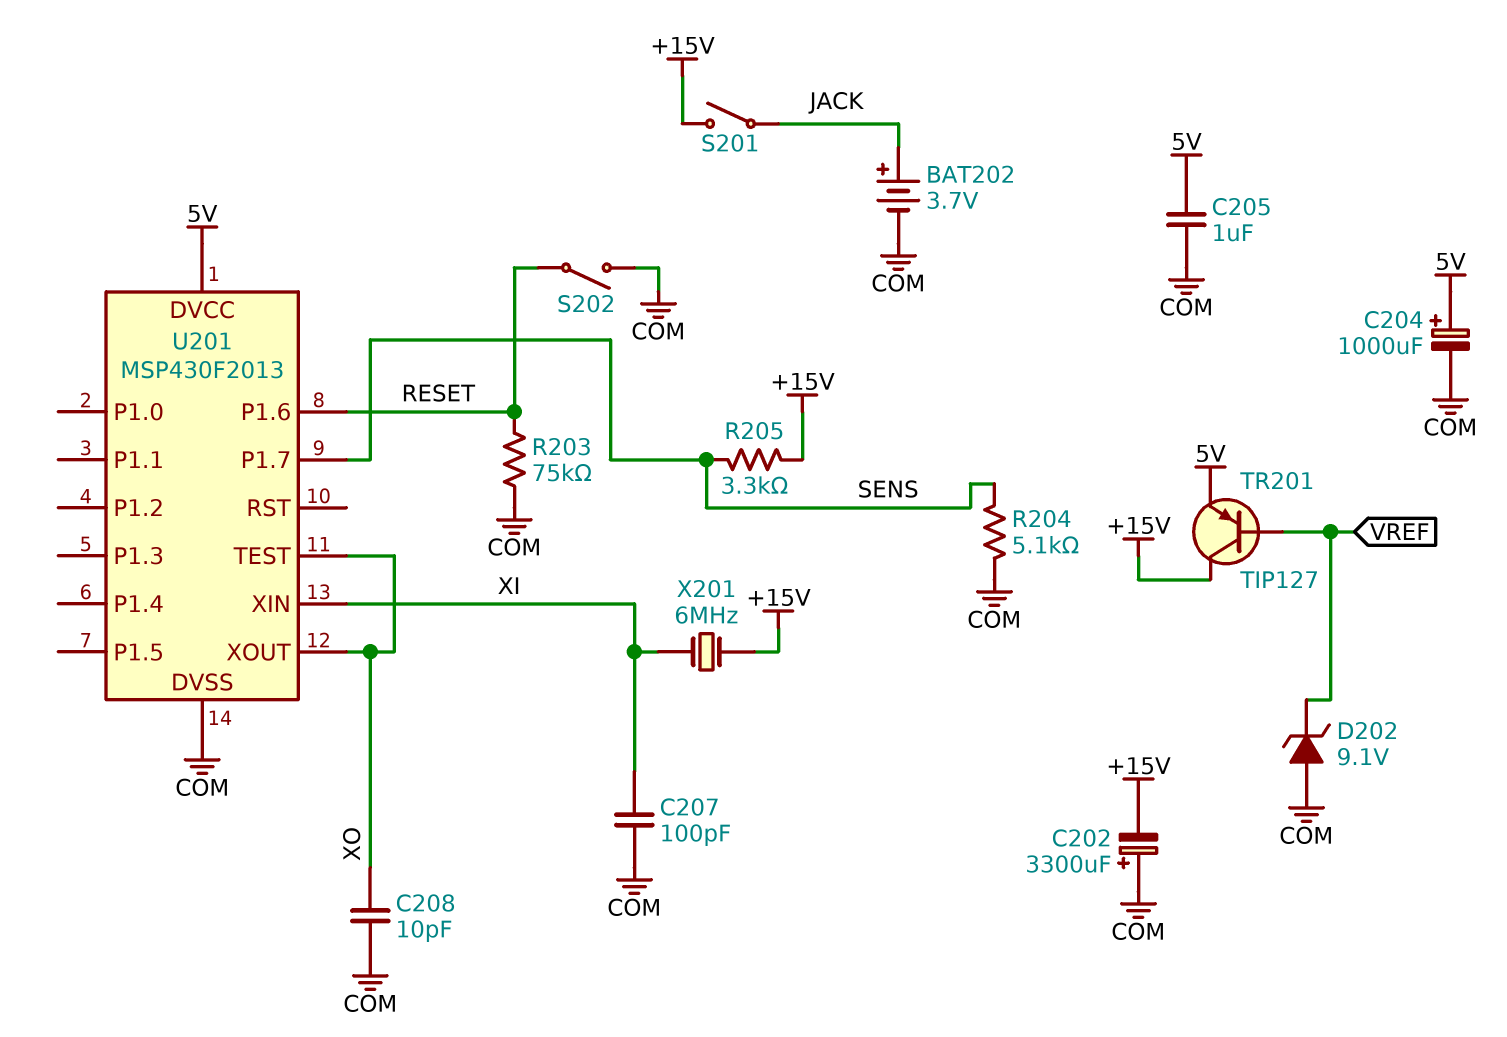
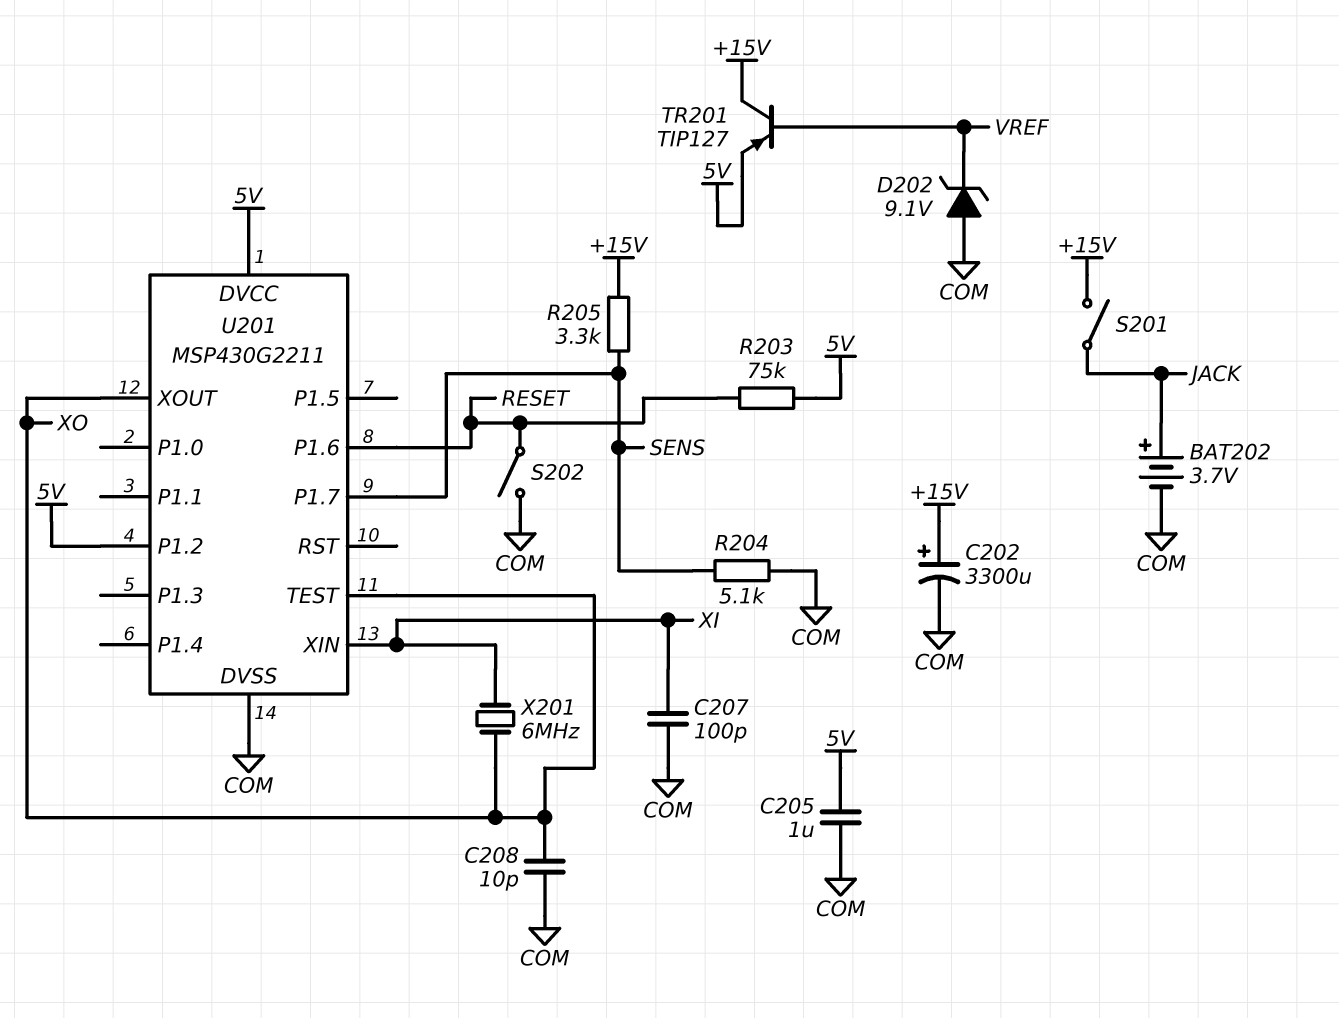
C202: 3300uF (plus COM, minus +15V) -> 3300uF (plus +15V, minus COM)
C204: 1000uF (plus 5V, minus COM) -> none
R203: 75k (COM, RESET) -> 75k (5V, RESET)
U201: MSP430F2013 -> MSP430G2211
U201 pin P1.2: none -> 5V
X201: 6MHz (+15V, XI) -> 6MHz (XI, XO)

